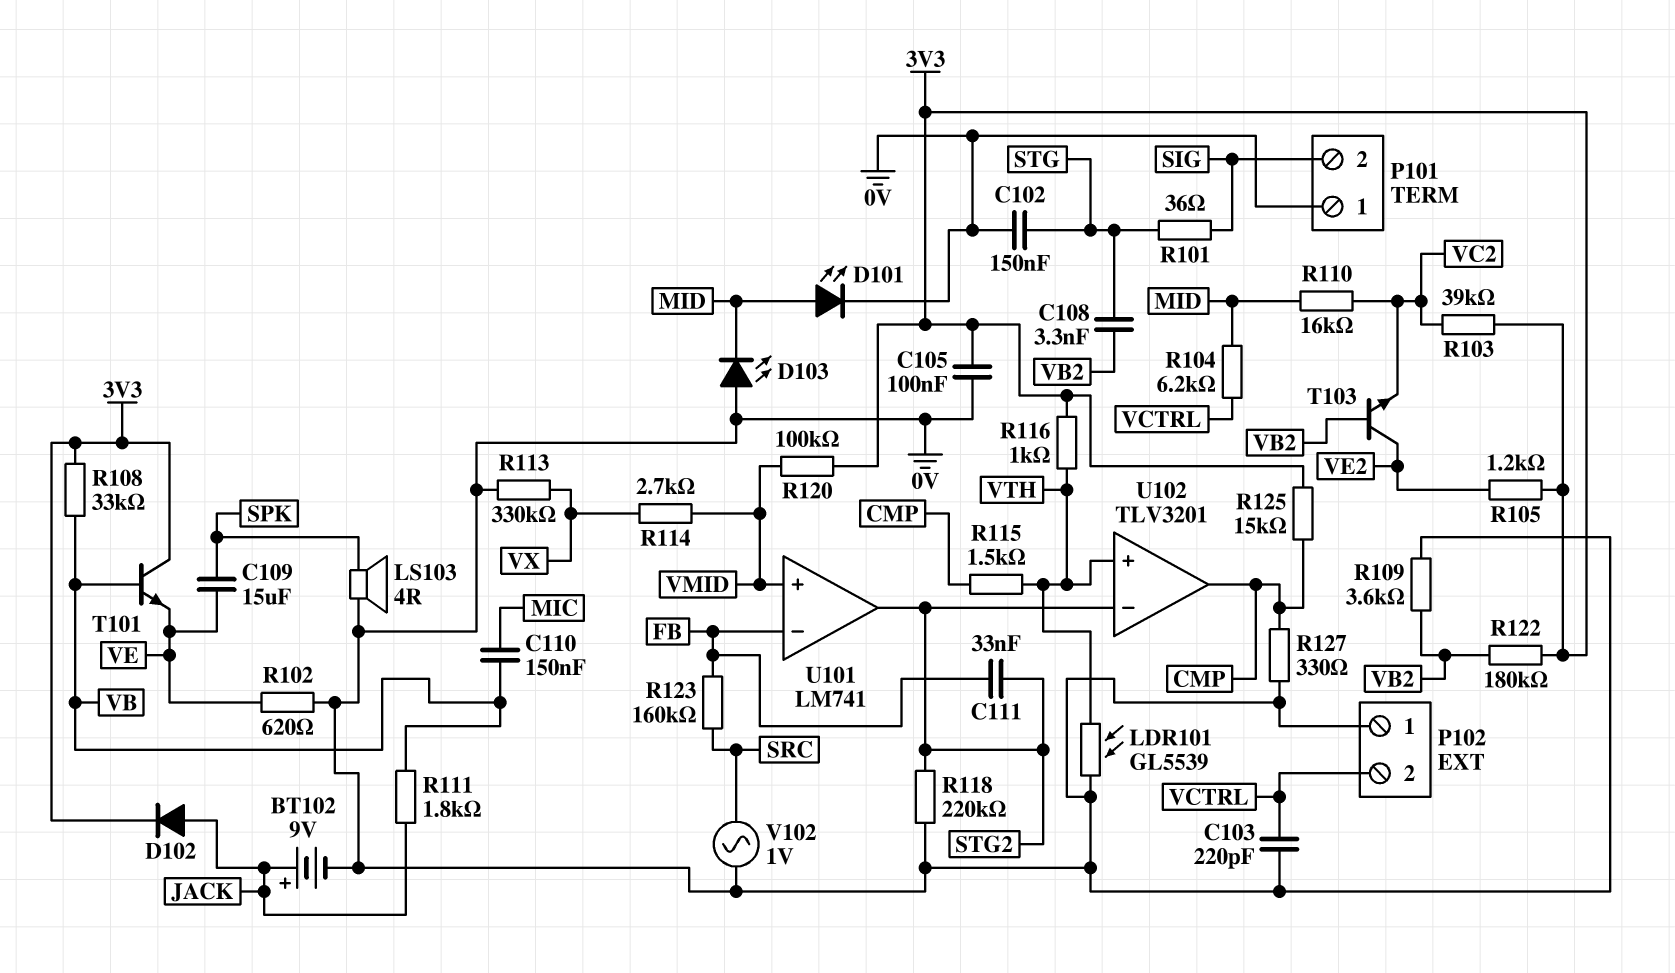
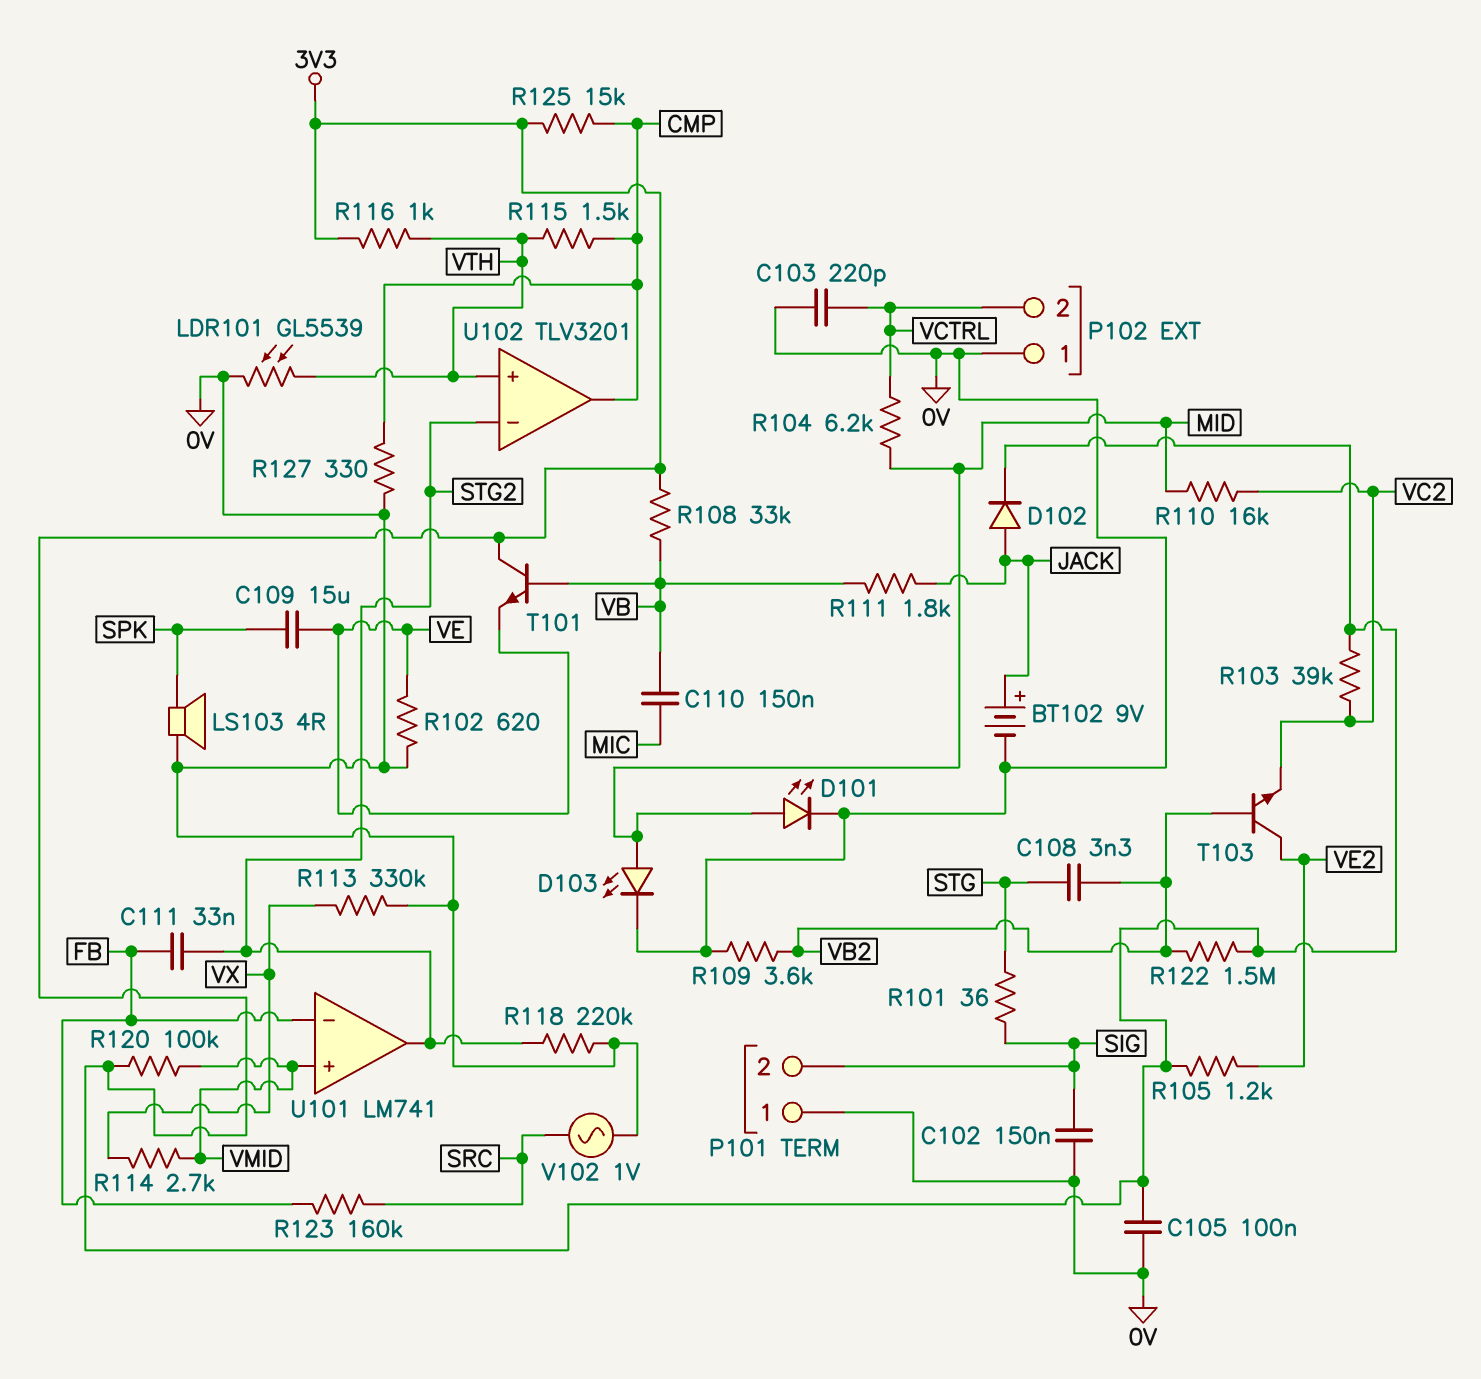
C102: 150nF (0V, STG) -> 150nF (0V, SIG)
D103: LED (A 0V, K MID) -> LED (A MID, K 0V)
R122: 180k (3V3, VB2) -> 1.5M (3V3, VB2)

